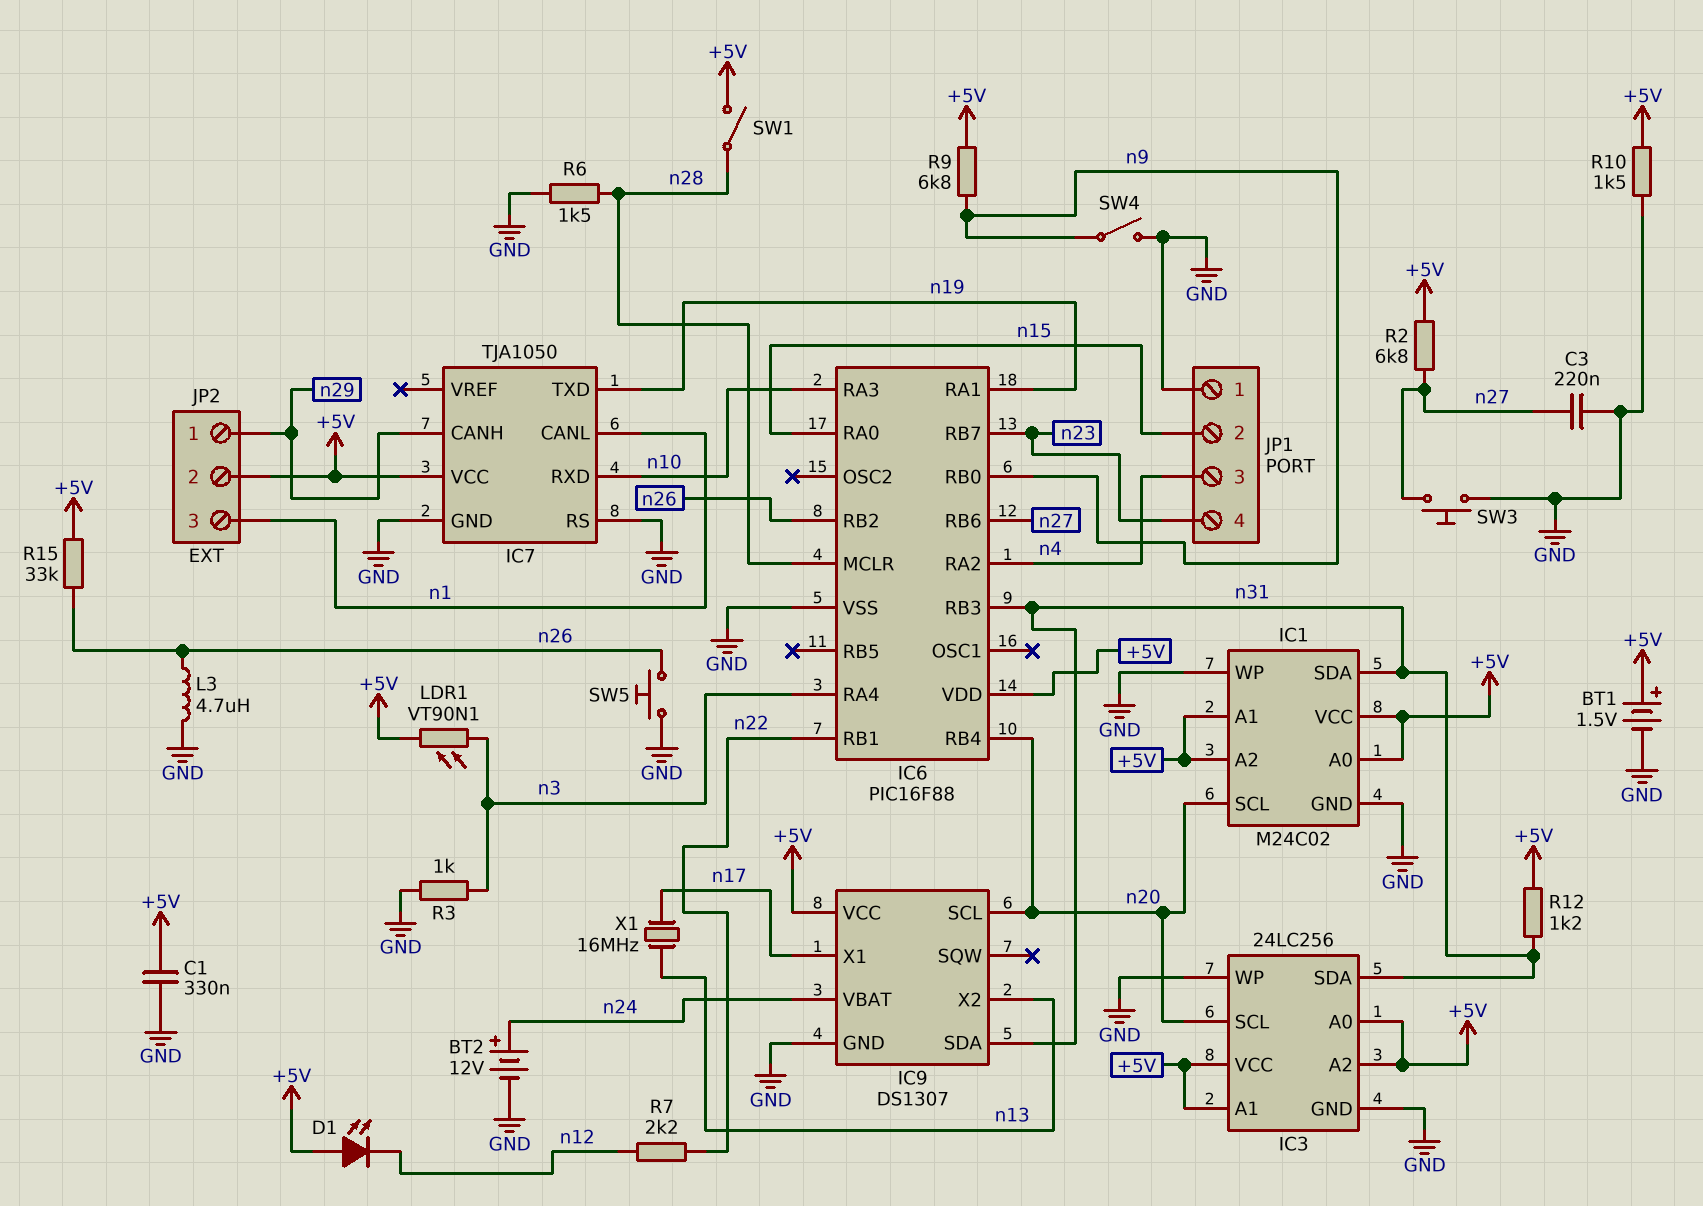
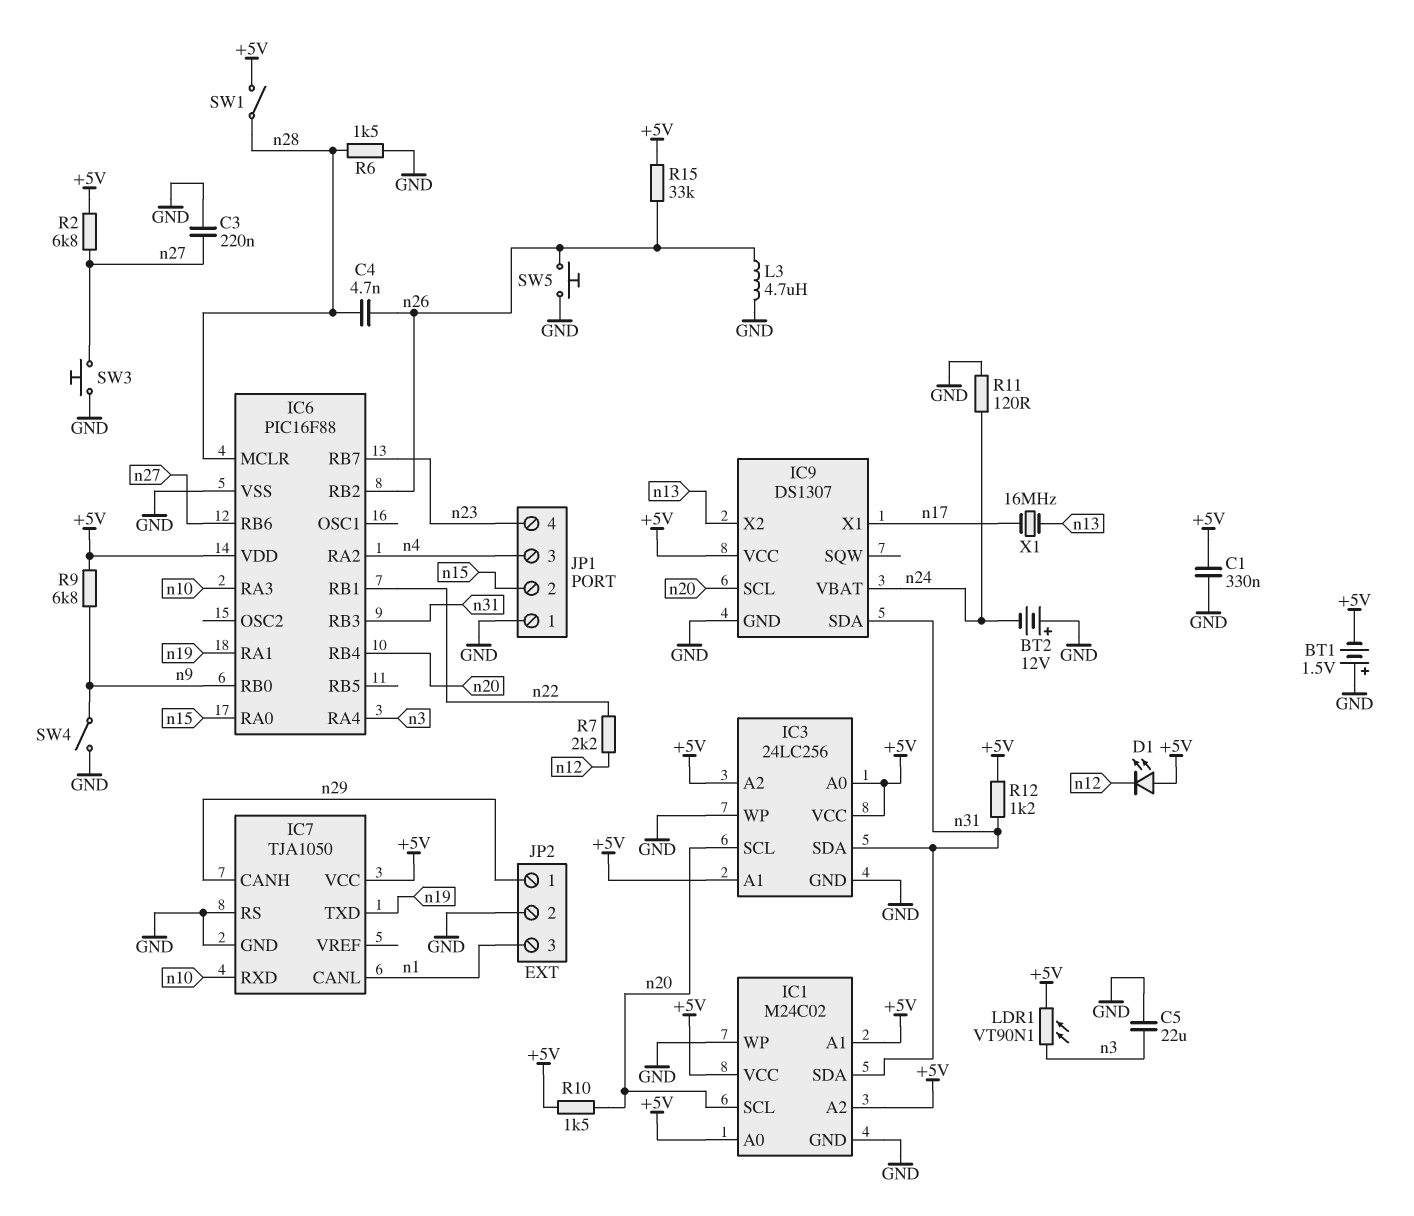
BT1: 1.5V (plus +5V, minus GND) -> 1.5V (plus GND, minus +5V)
BT2: 12V (plus n24, minus GND) -> 12V (plus GND, minus n24)
C4: none -> 4.7nF (n26, n28)
C5: none -> 22uF (GND, n3)
JP2 pin 2: +5V -> GND
R3: 1k (GND, n3) -> none
R10: 1.5k (+5V, GND) -> 1.5k (+5V, n20)
R11: none -> 120 (GND, n24)

